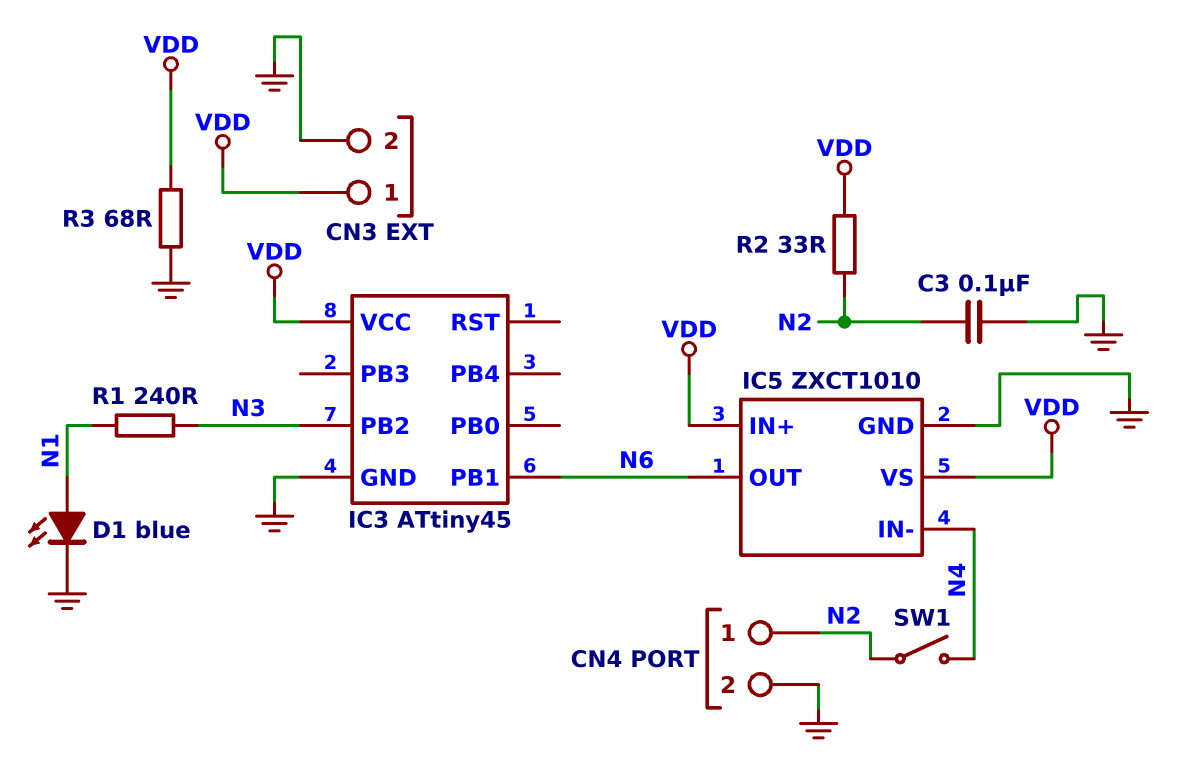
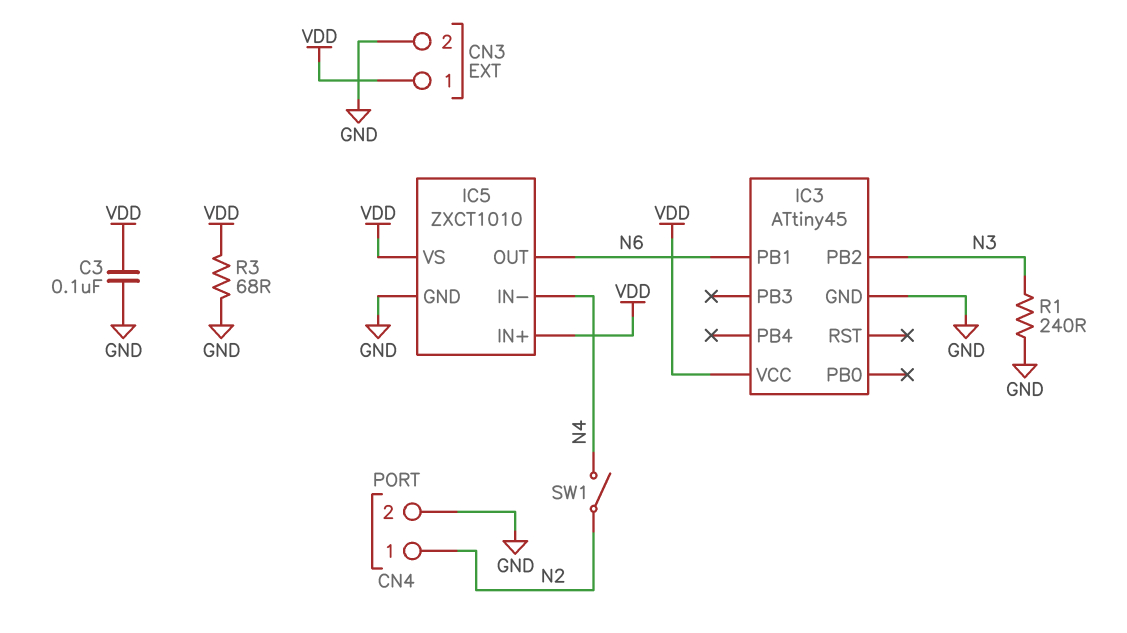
C3: 100nF (GND, N2) -> 100nF (GND, VDD)
D1: LED blue (A N1, K GND) -> none
R1: 240 (N1, N3) -> 240 (GND, N3)
R2: 33 (N2, VDD) -> none

